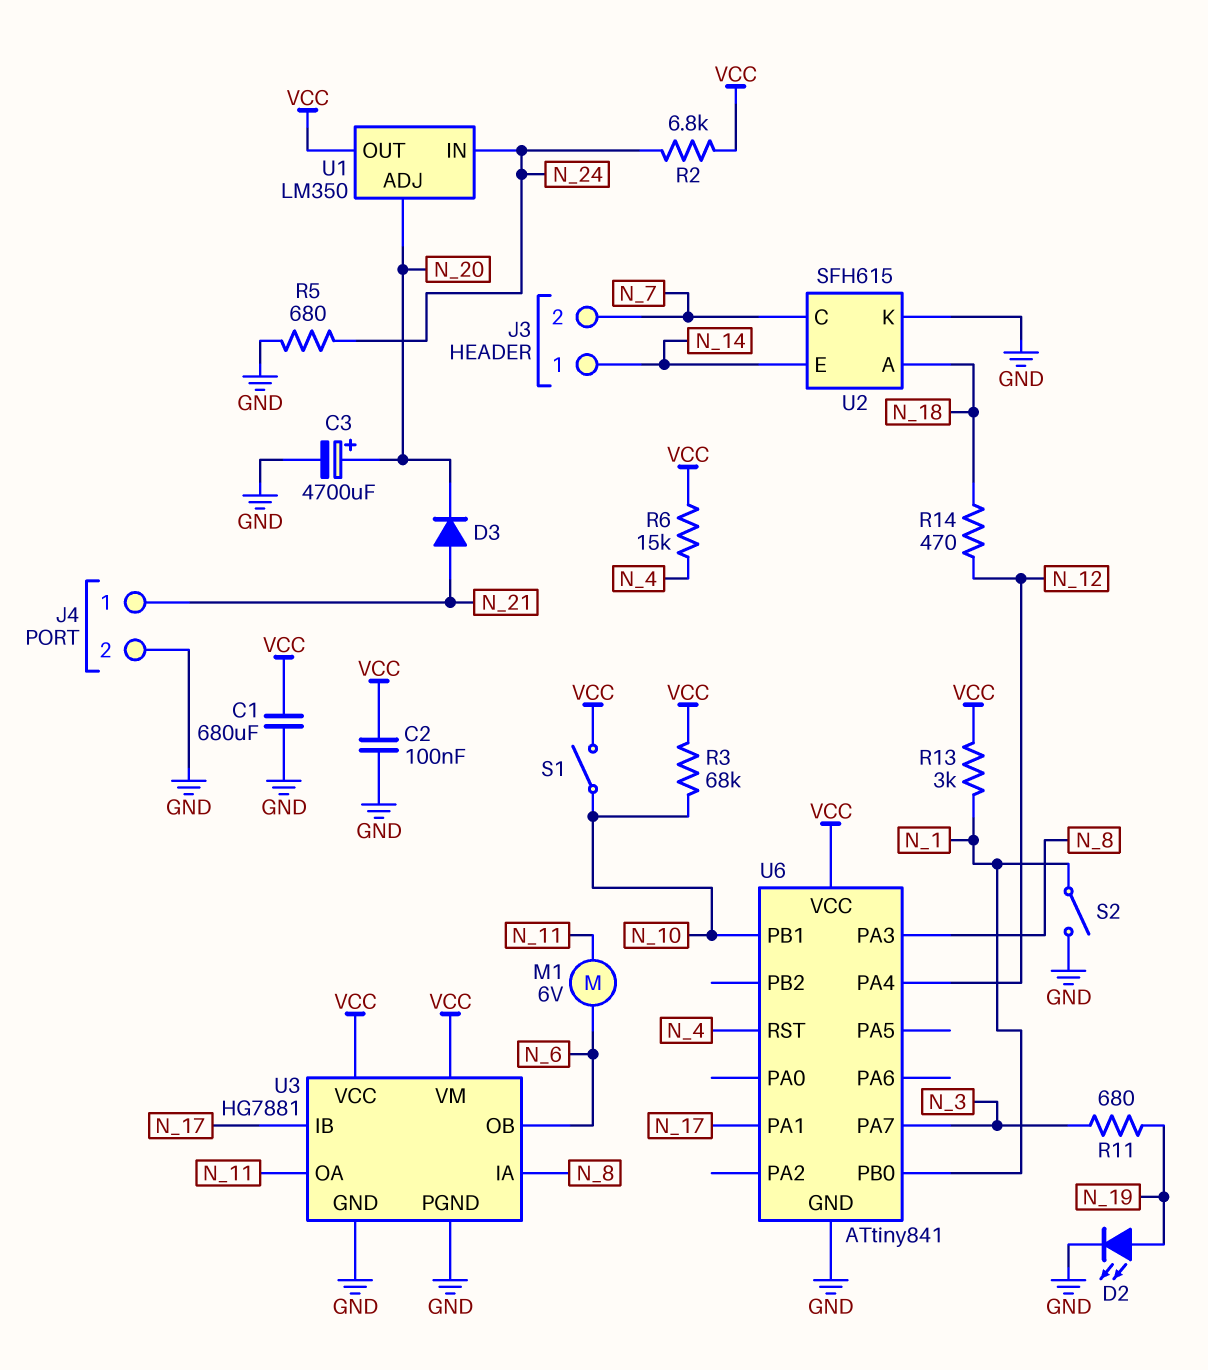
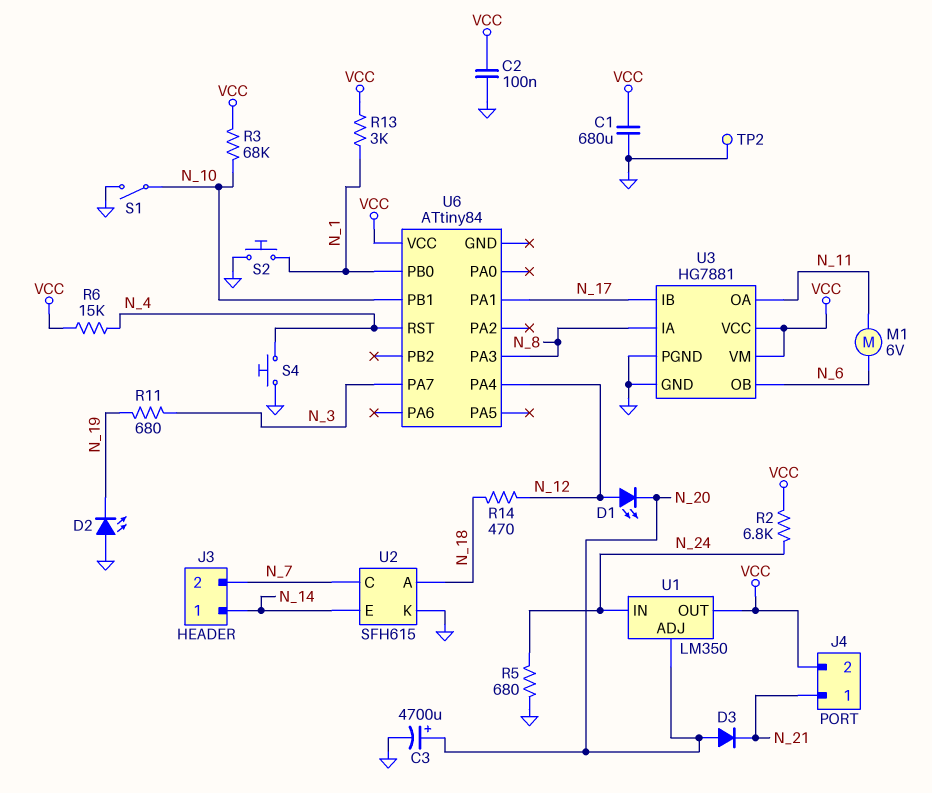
D1: none -> LED (A N_12, K N_20)
D2: LED (A N_19, K GND) -> LED (A GND, K N_19)
D3: diode (A N_21, K N_20) -> diode (A N_20, K N_21)
J4 pin 2: GND -> VCC
S1: switch (N_10, VCC) -> switch (GND, N_10)
S2: switch (GND, N_1) -> button (GND, N_1)
S4: none -> button (GND, N_4)
TP2: none -> test point (GND)
U6: ATtiny841 -> ATtiny84
U6 pin GND: GND -> none

